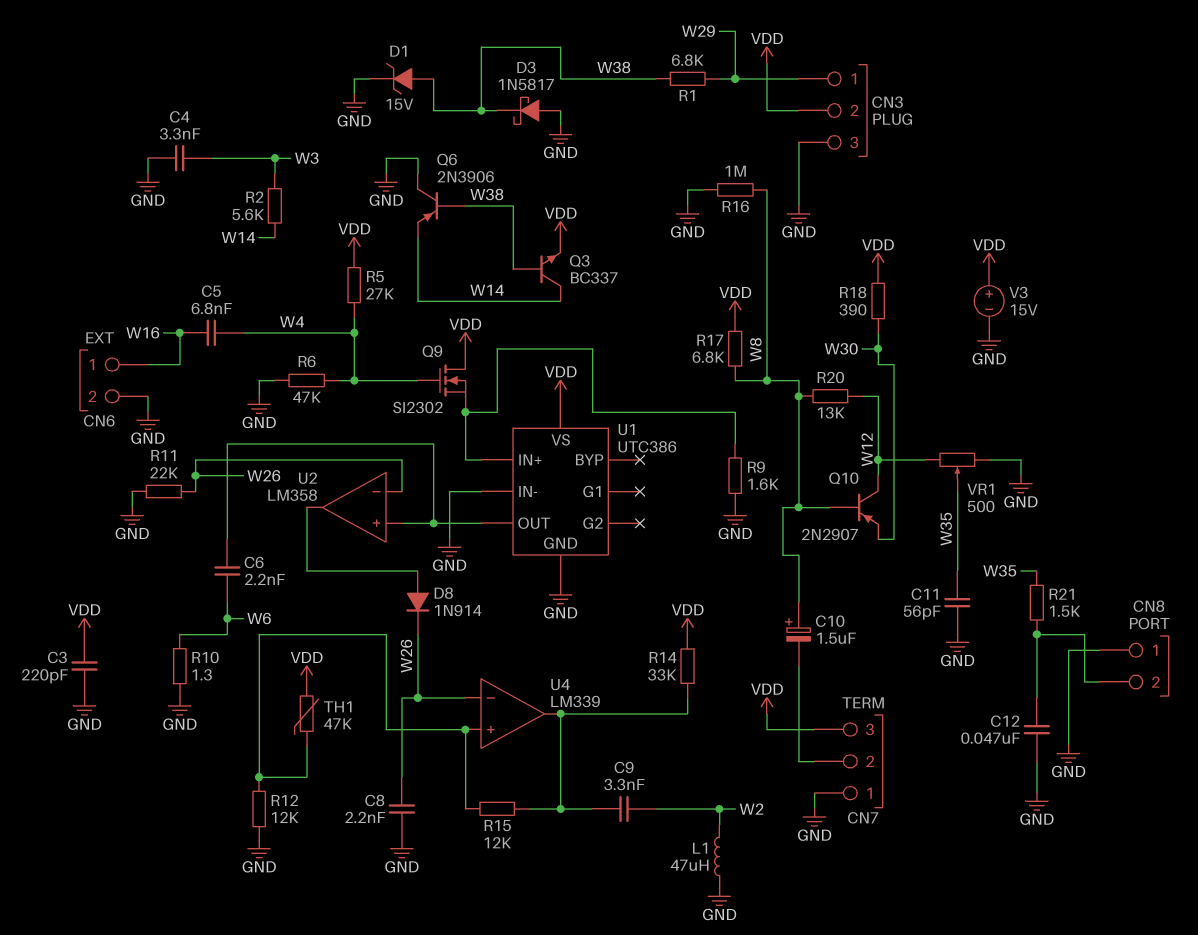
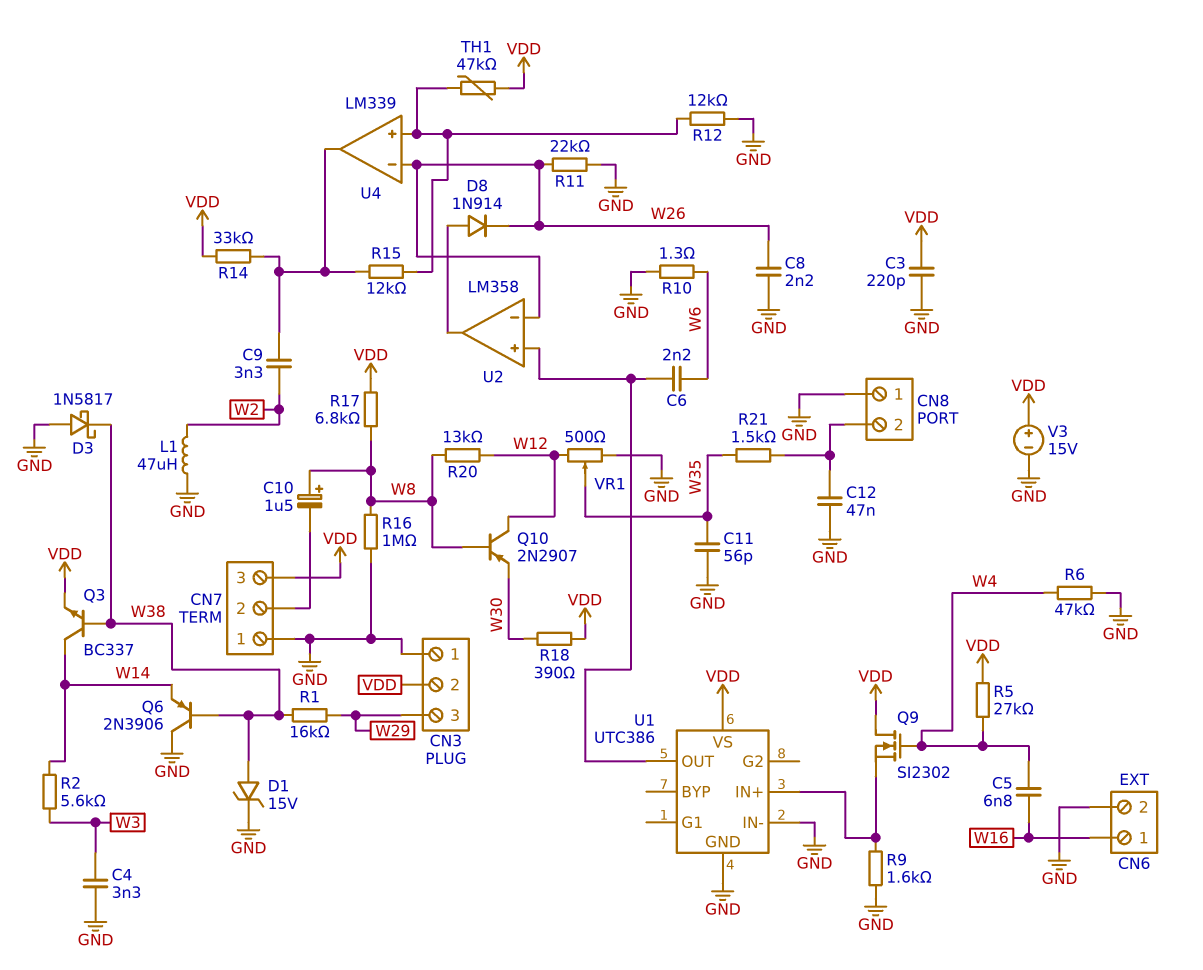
CN3 pin 1: W29 -> GND
CN3 pin 3: GND -> W29
R1: 6.8k (W29, W38) -> 16k (W29, W38)

